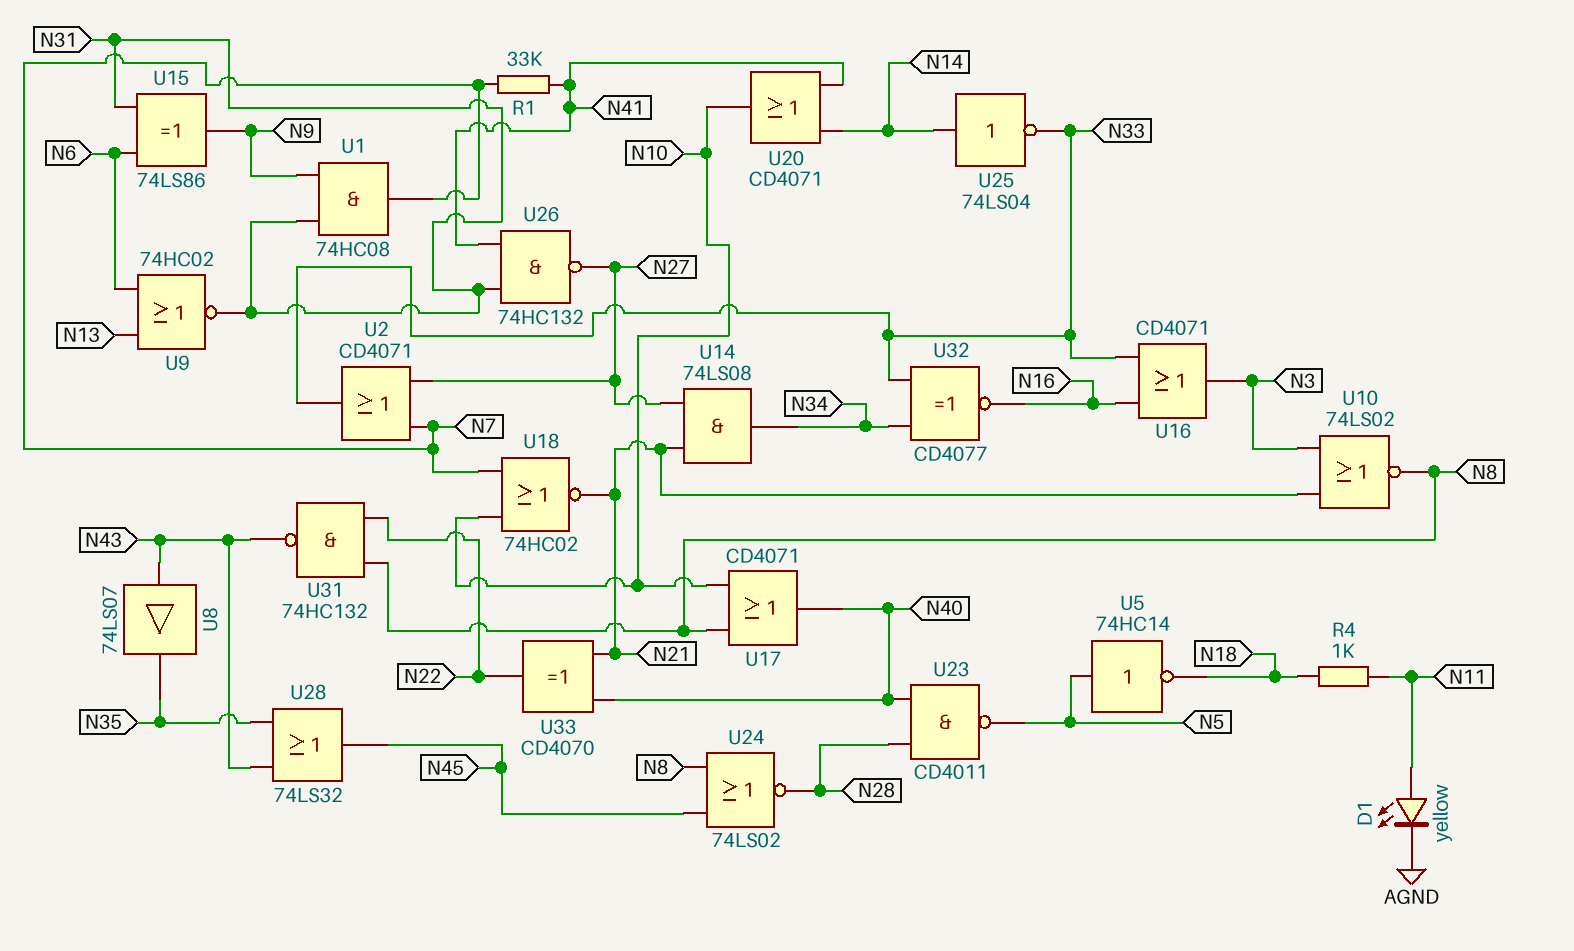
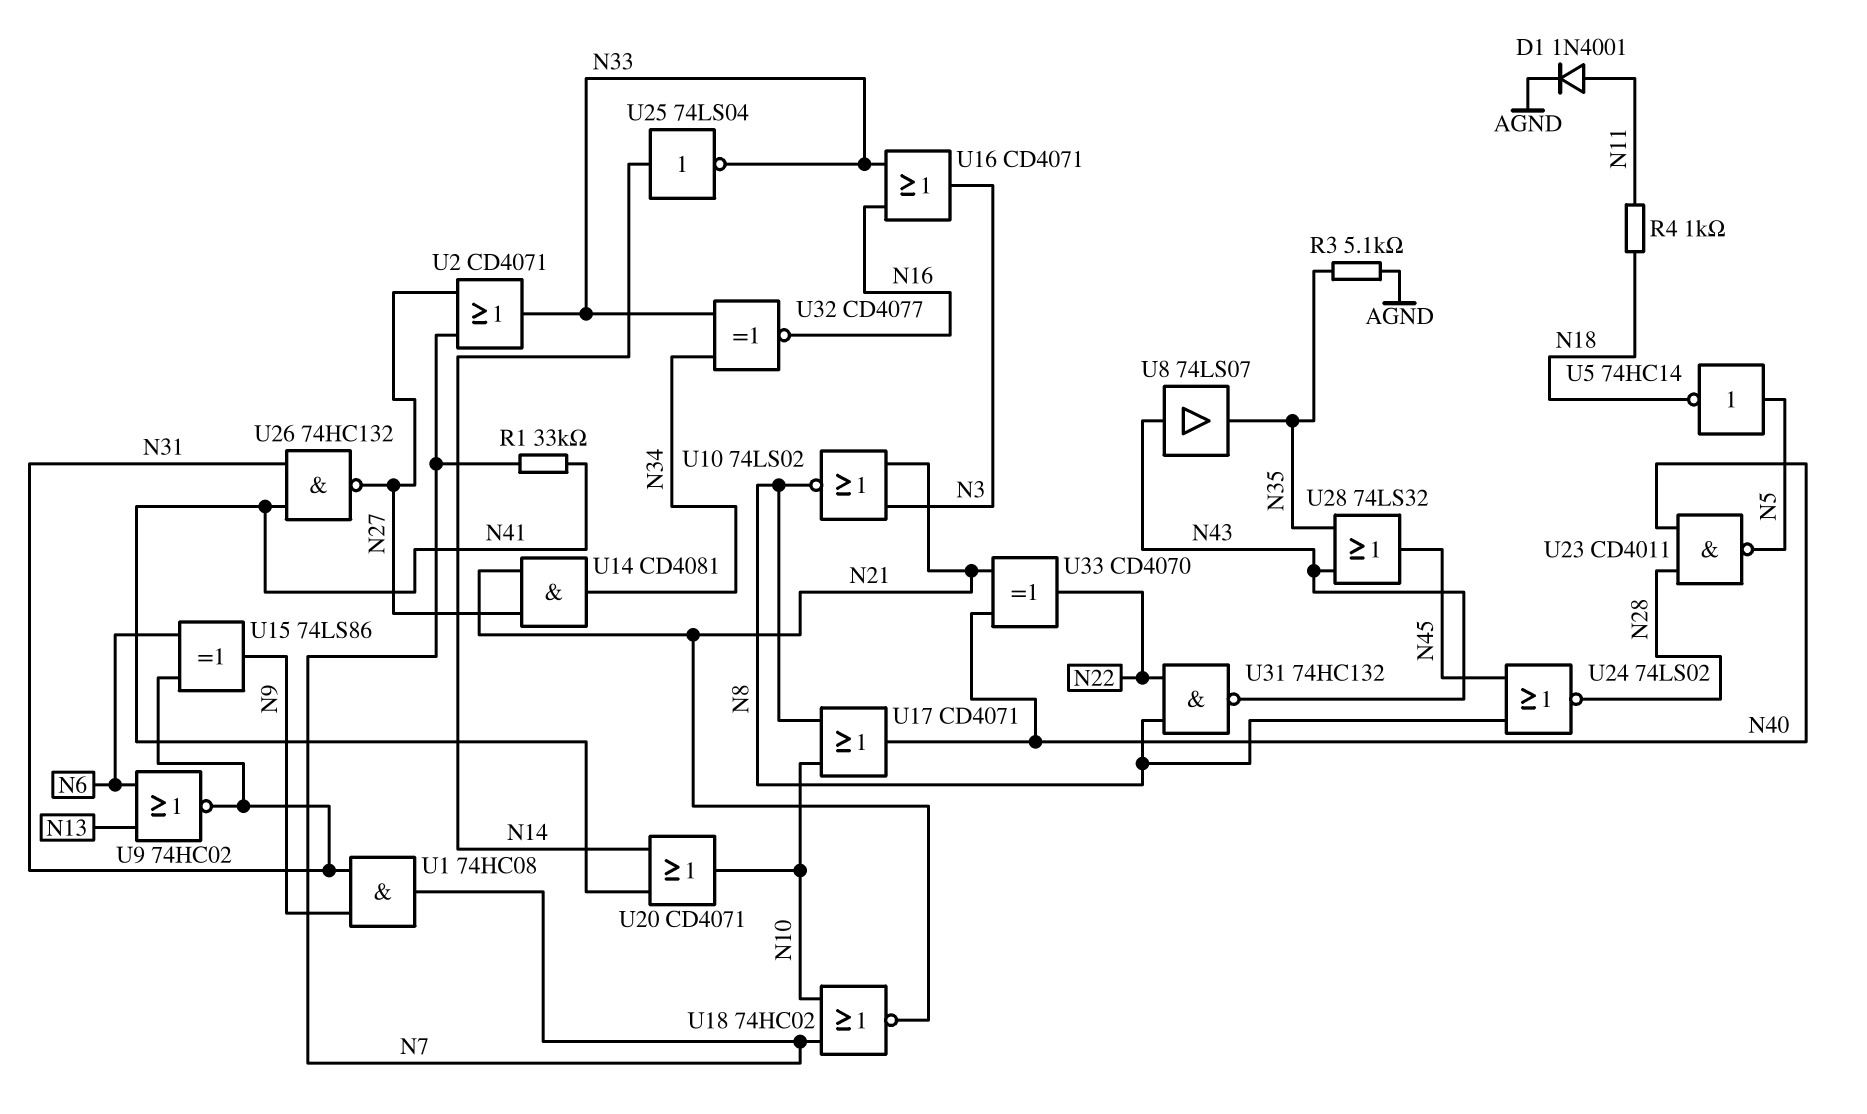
D1: LED yellow (A N11, K AGND) -> diode 1N4001 (A N11, K AGND)
R3: none -> 5.1k (AGND, N35)
U14: AND 74LS08 (in N21, in N27, out N34) -> AND CD4081 (in N21, in N27, out N34)

